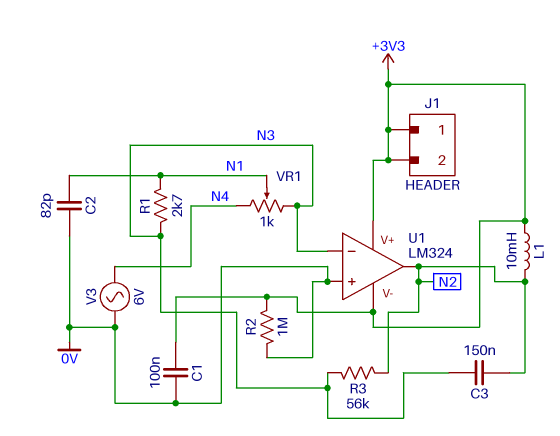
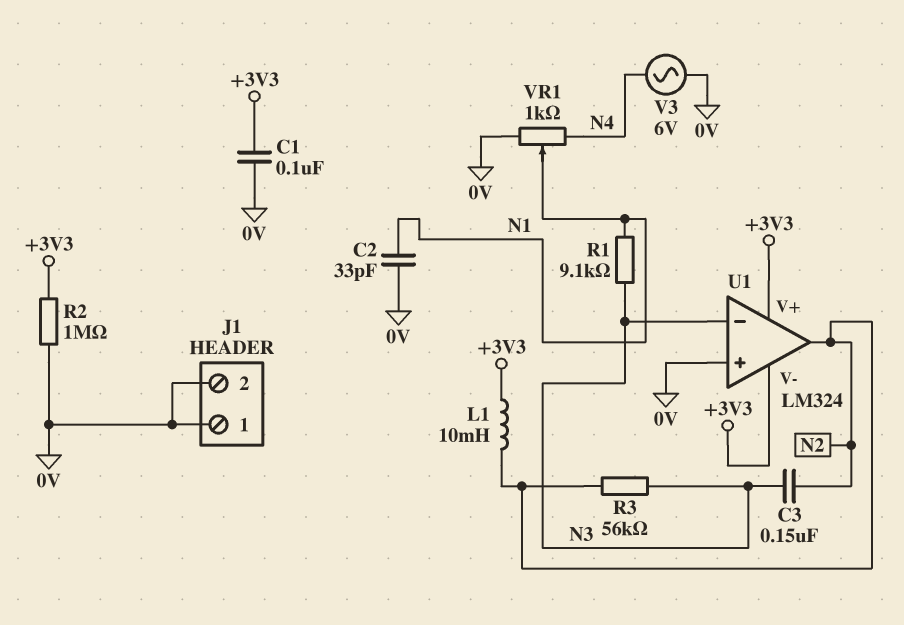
C2: 82pF (0V, N1) -> 33pF (0V, N1)
J1 pin 1: +3V3 -> 0V
J1 pin 2: +3V3 -> 0V
R1: 2.7k (N1, N3) -> 9.1k (N1, N3)
VR1: 1k (N3, N4, wiper N1) -> 1k (0V, N4, wiper N1)

